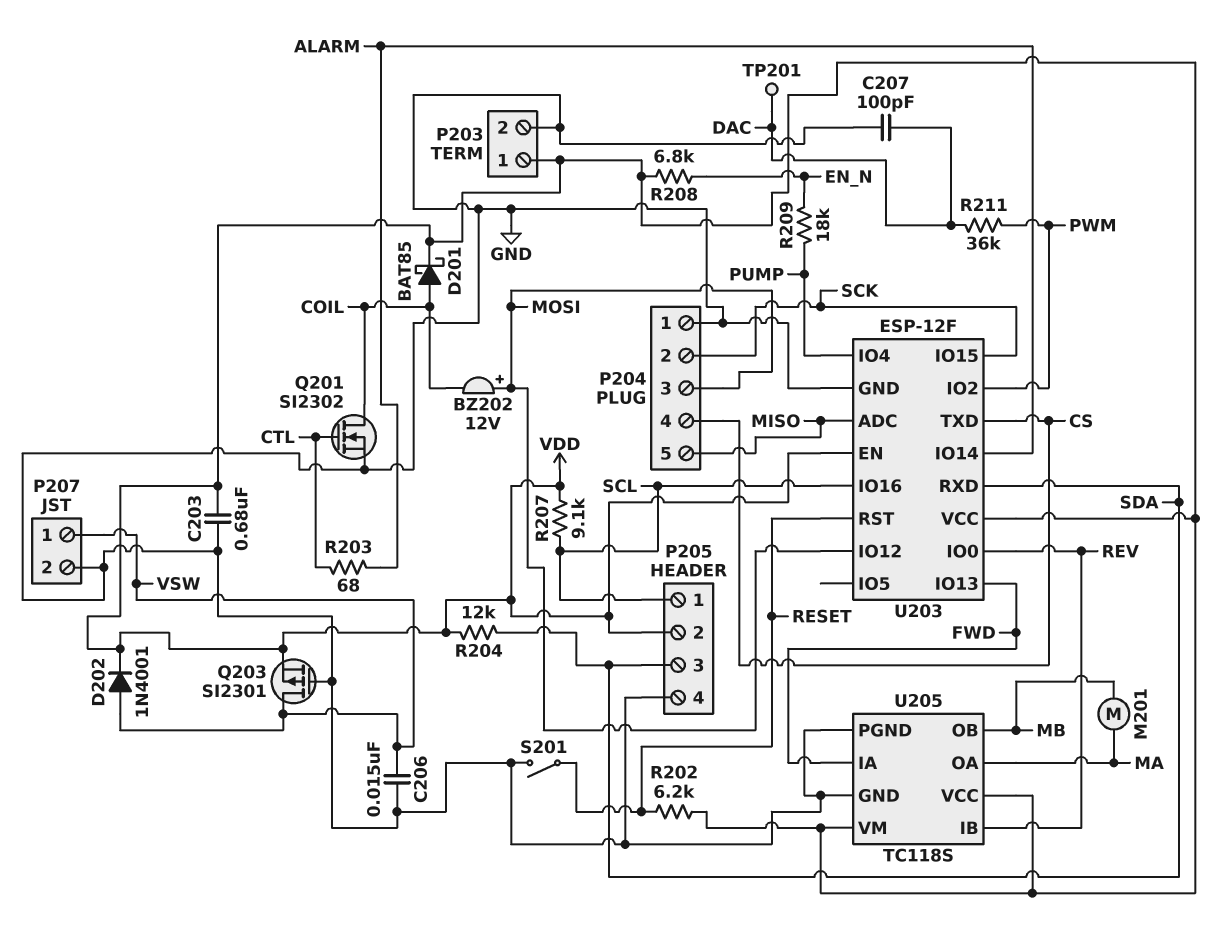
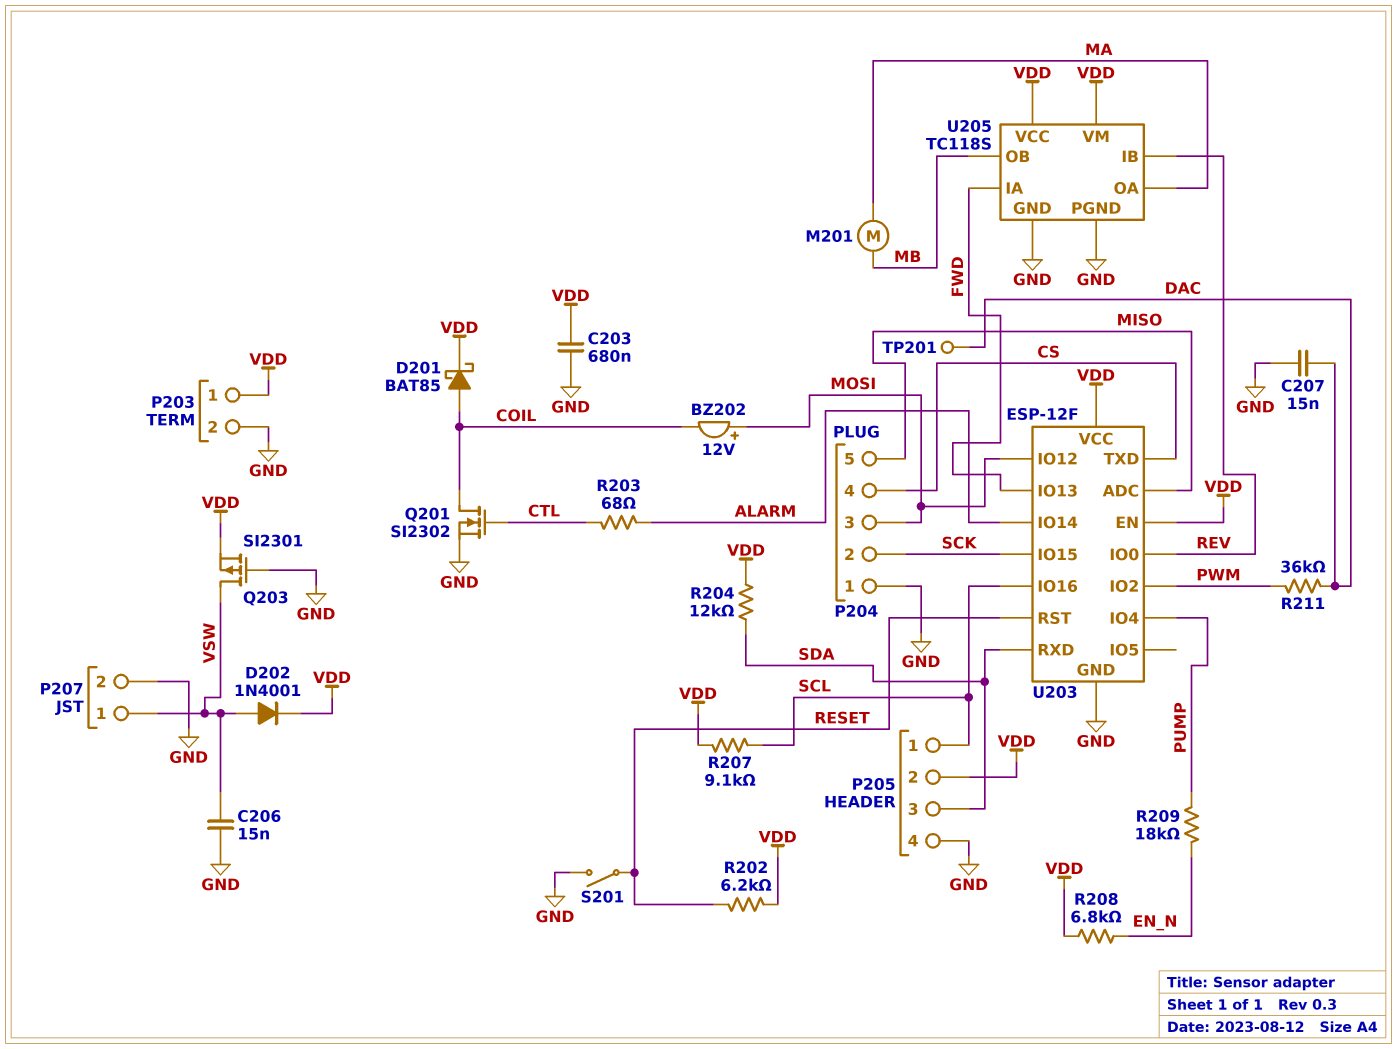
C207: 100pF (DAC, GND) -> 15nF (DAC, GND)

